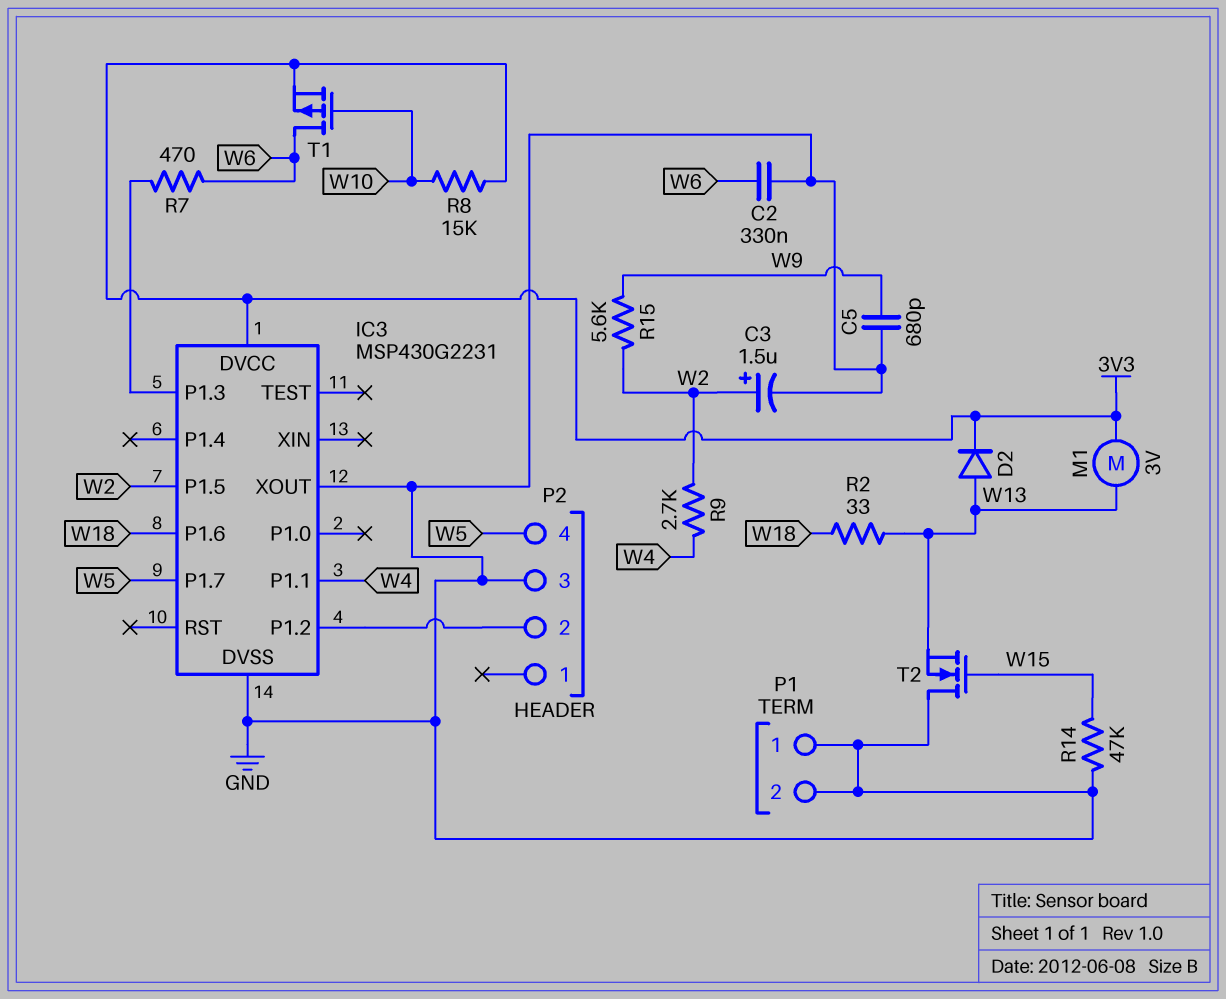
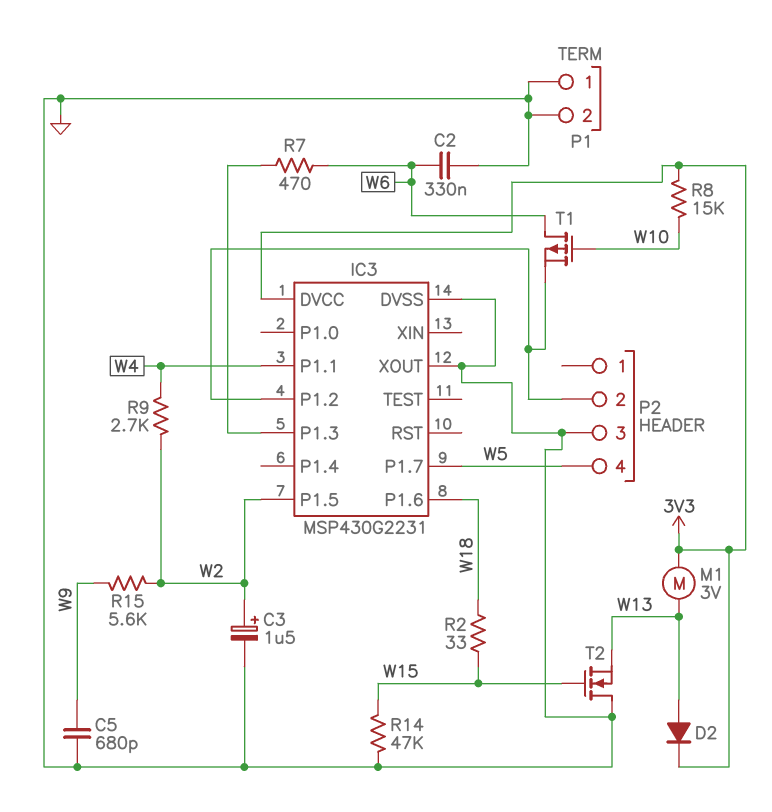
R2: 33 (W13, W18) -> 33 (W15, W18)
T1: PMOS (G W10, D W6, S 3V3) -> PMOS (G W10, D W6, S IC3/P1.2)

